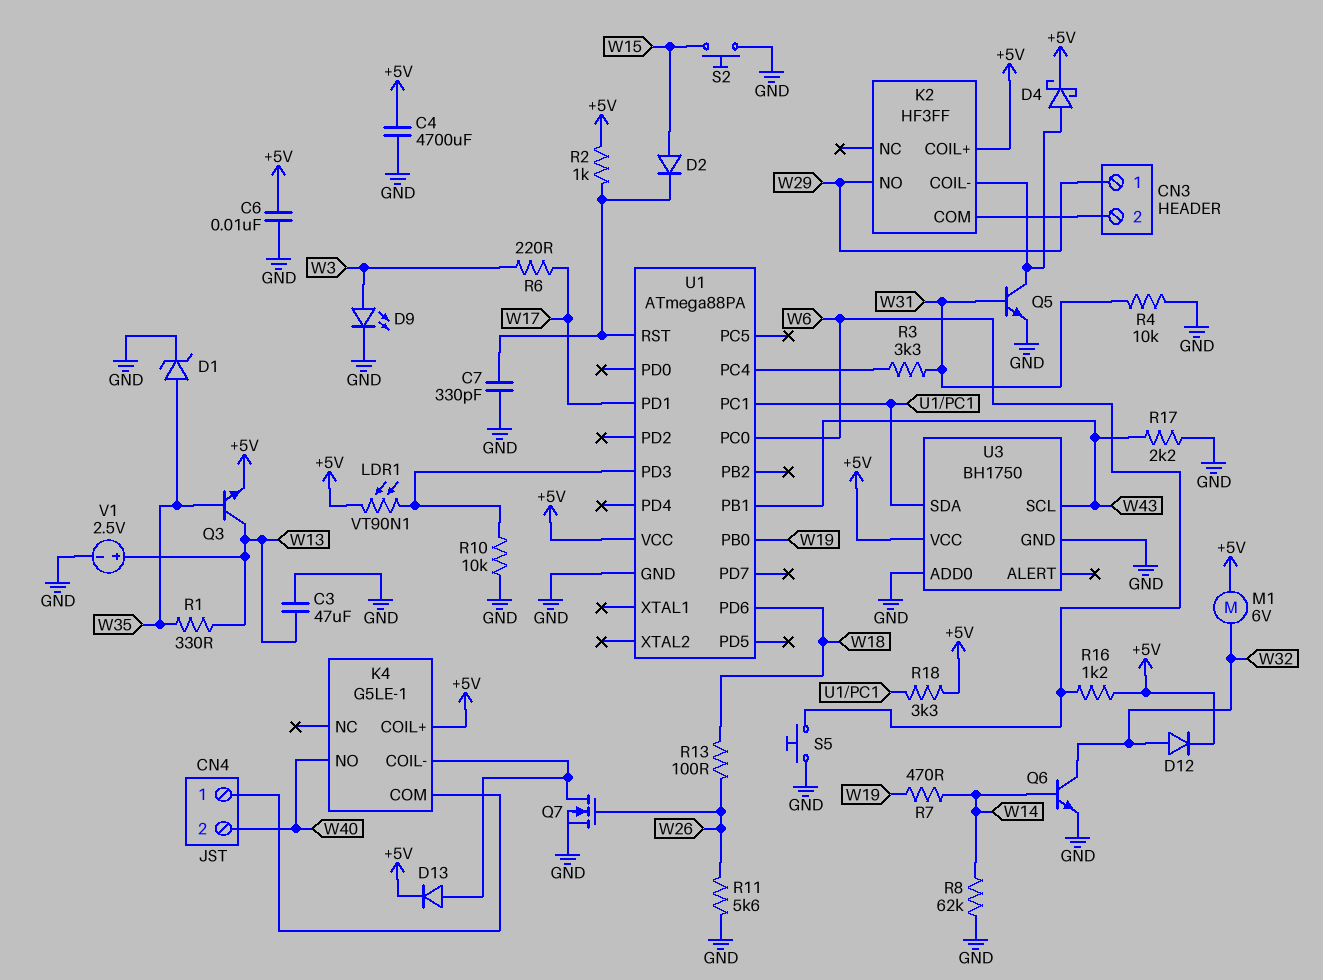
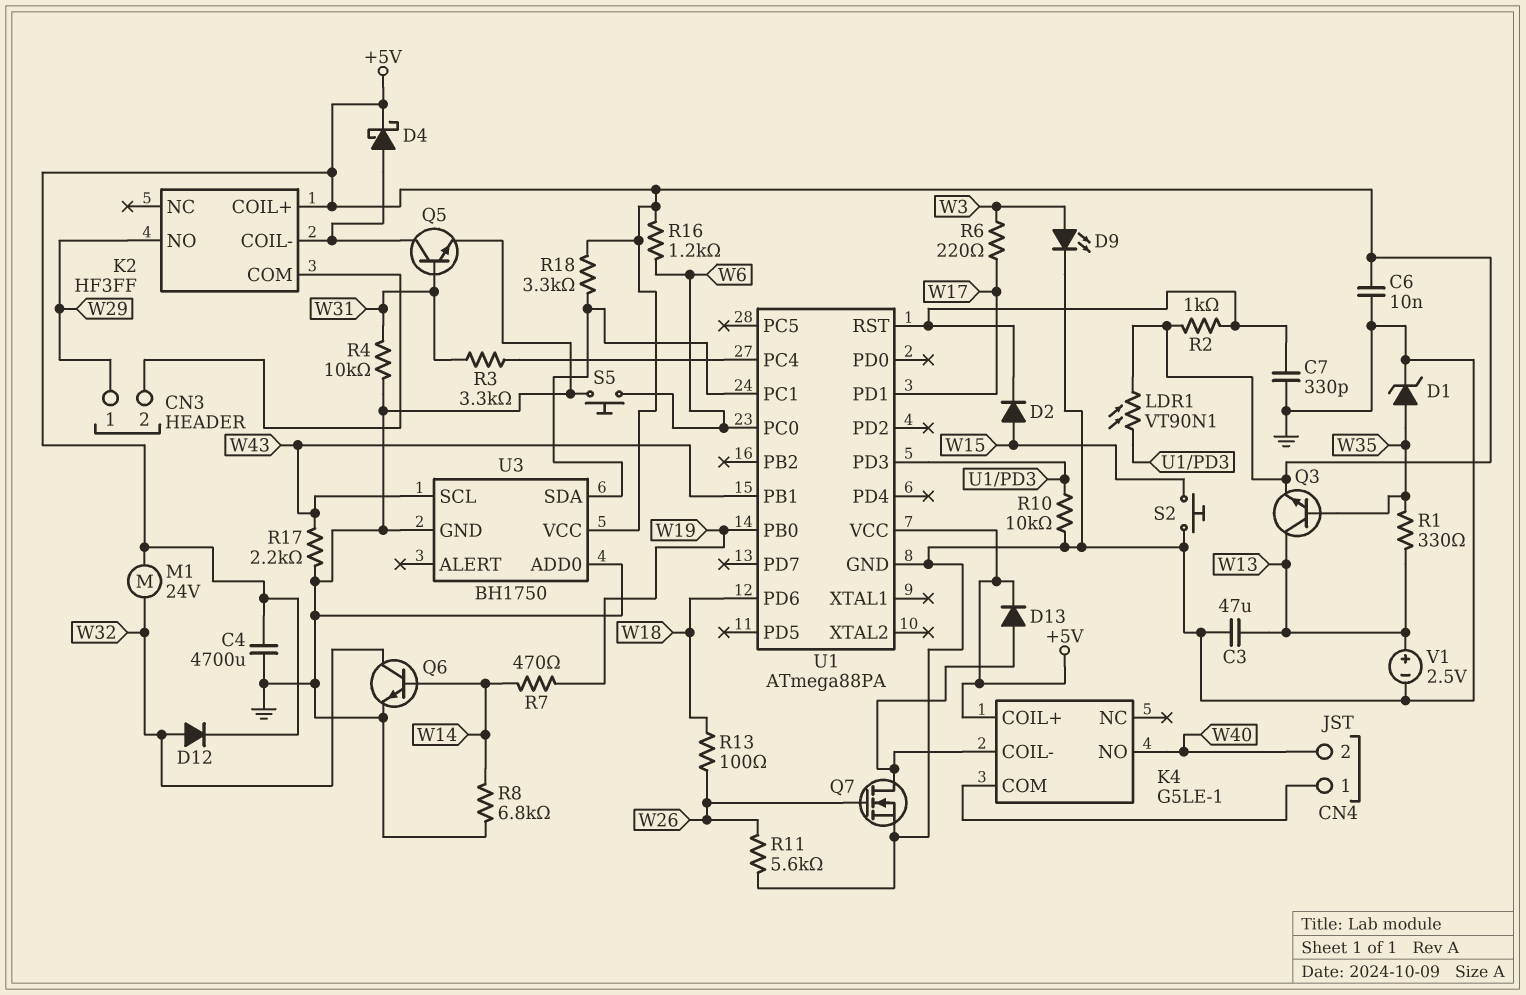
M1: motor 6V (+5V, W32) -> motor 24V (+5V, W32)
R8: 62k (GND, W14) -> 6.8k (GND, W14)

